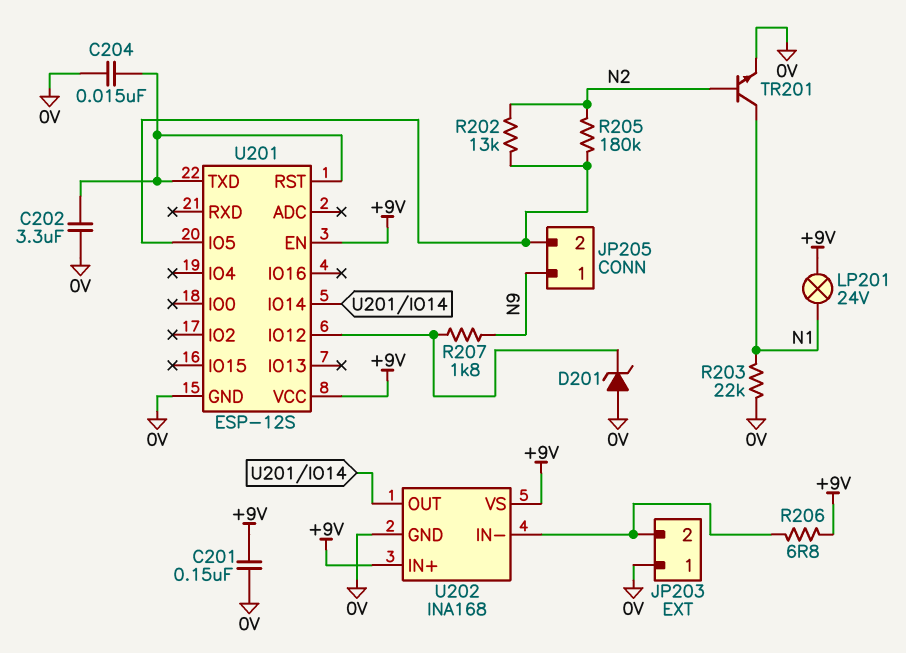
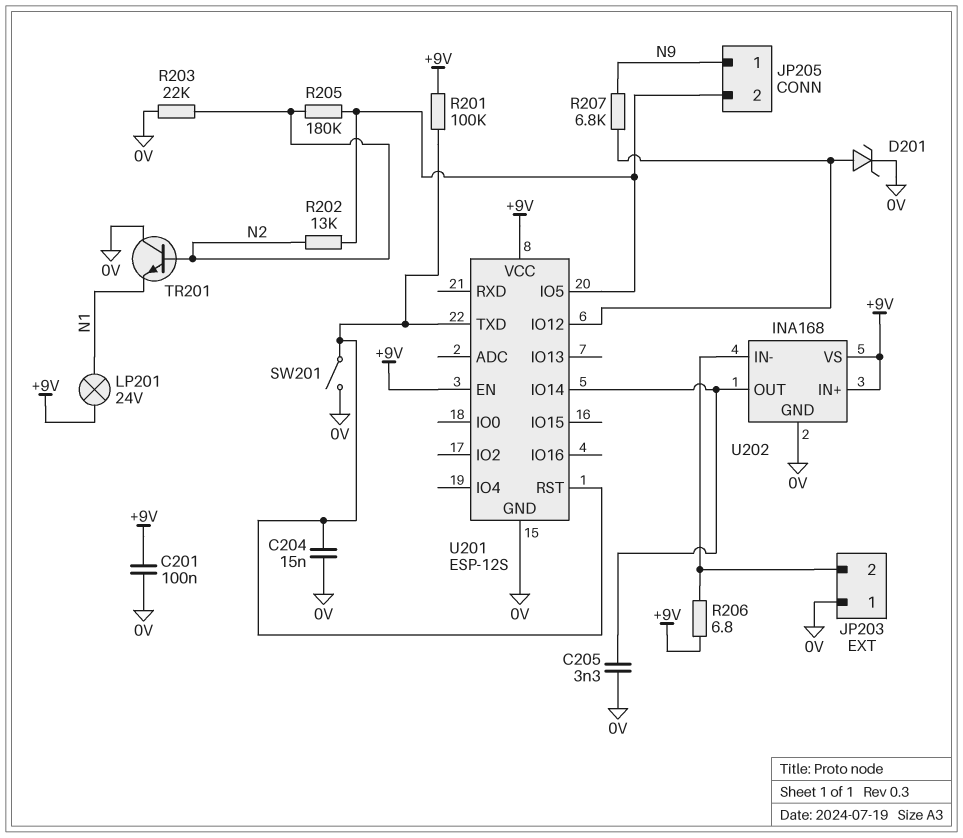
C201: 150nF (+9V, 0V) -> 100nF (+9V, 0V)
C202: 3.3uF (0V, U201/RST) -> none
C205: none -> 3.3nF (0V, U201/IO14)
D201: zener (A 0V, K U201/IO12) -> zener (A U201/IO12, K 0V)
R201: none -> 100k (+9V, U201/RST)
R203: 22k (0V, N1) -> 22k (0V, N2)
R207: 1.8k (N9, U201/IO12) -> 6.8k (N9, U201/IO12)
SW201: none -> switch (0V, U201/RST)
TR201: NPN (B N2, C N1, E 0V) -> NPN (B N2, C 0V, E N1)

